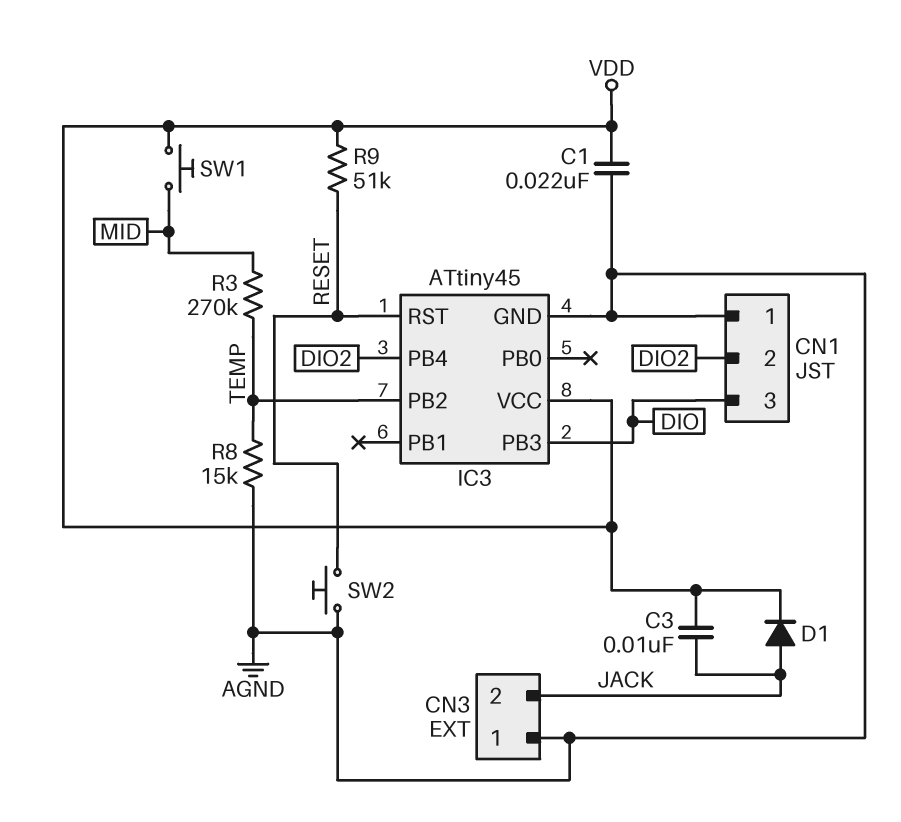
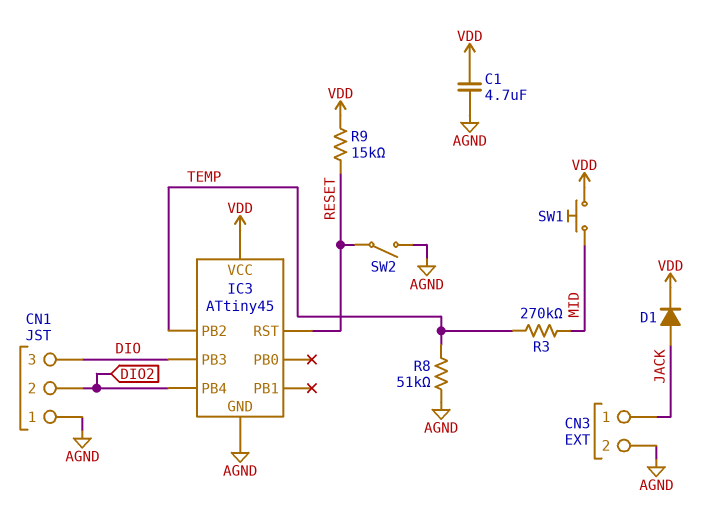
C1: 22nF (AGND, VDD) -> 4.7uF (AGND, VDD)
C3: 10nF (JACK, VDD) -> none
CN3 pin 1: AGND -> JACK
CN3 pin 2: JACK -> AGND
R8: 15k (AGND, TEMP) -> 51k (AGND, TEMP)
R9: 51k (RESET, VDD) -> 15k (RESET, VDD)
SW2: button (AGND, RESET) -> switch (AGND, RESET)

